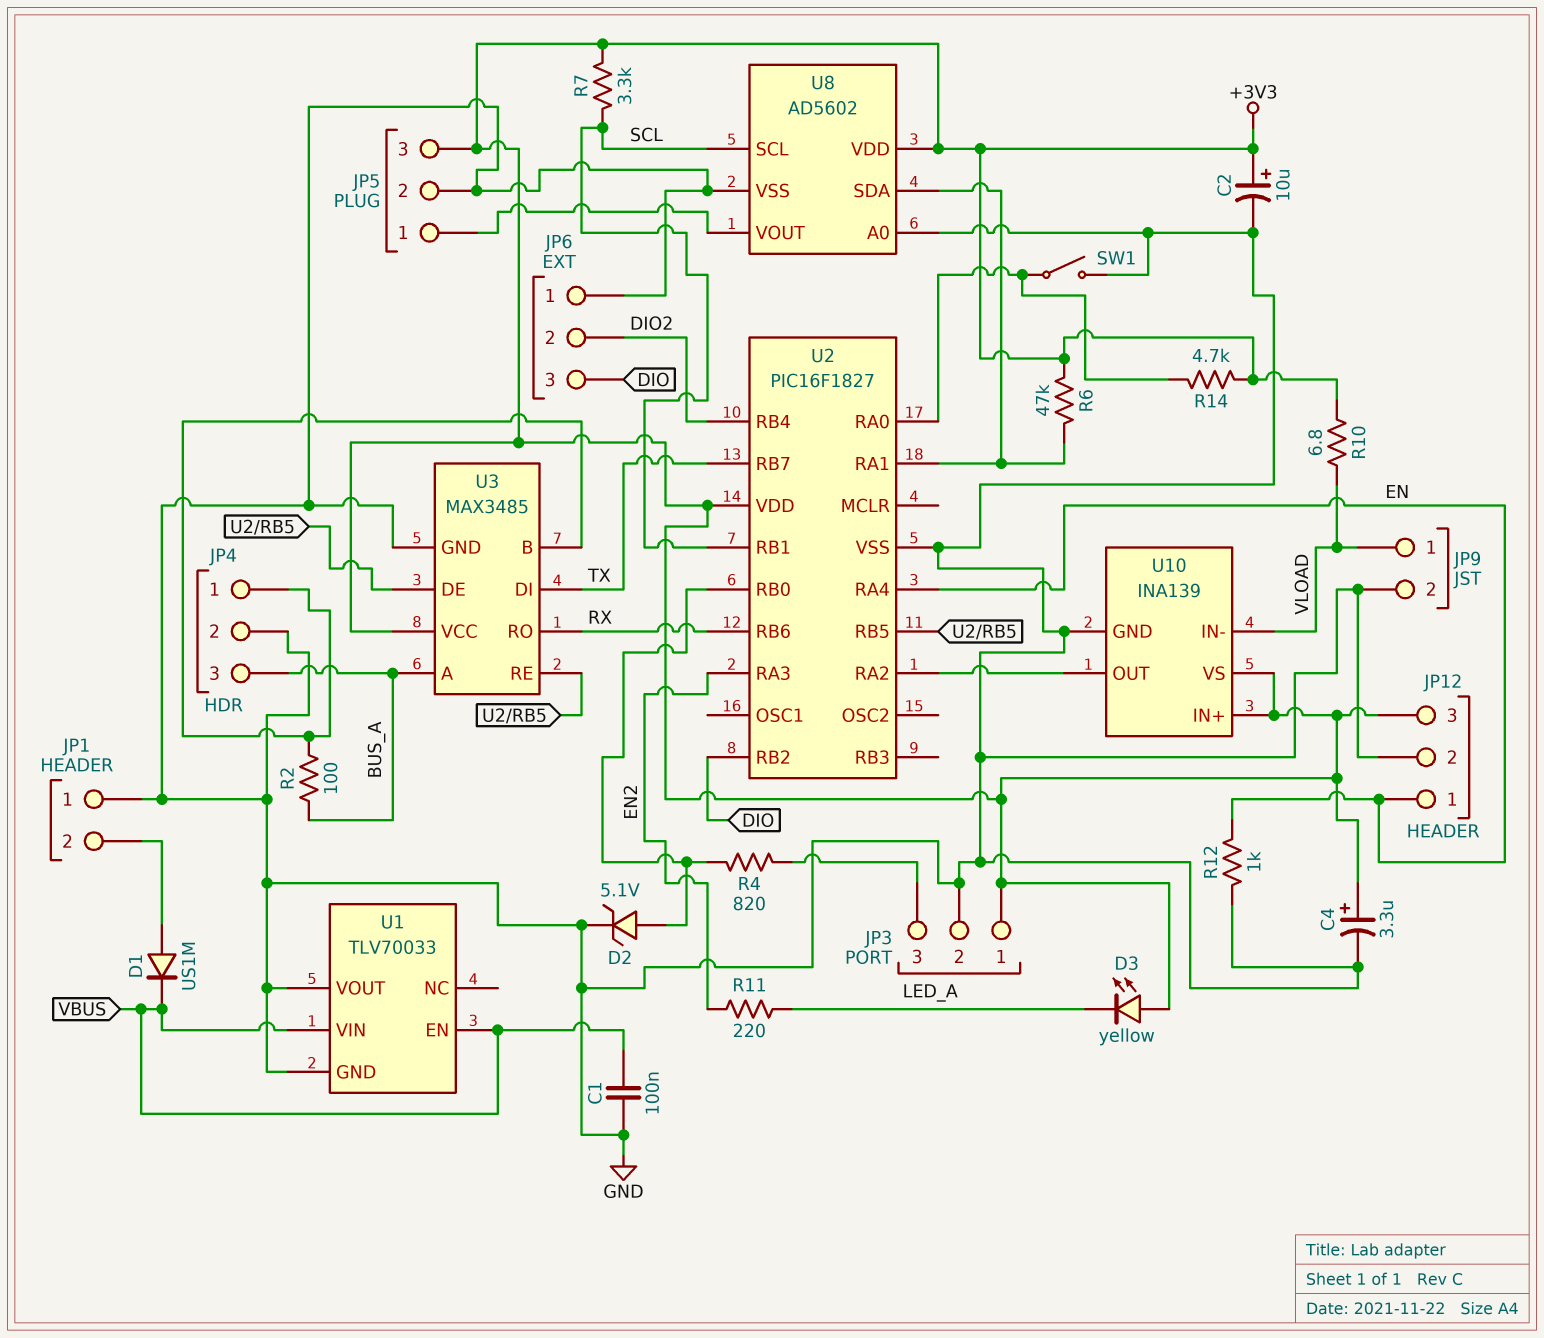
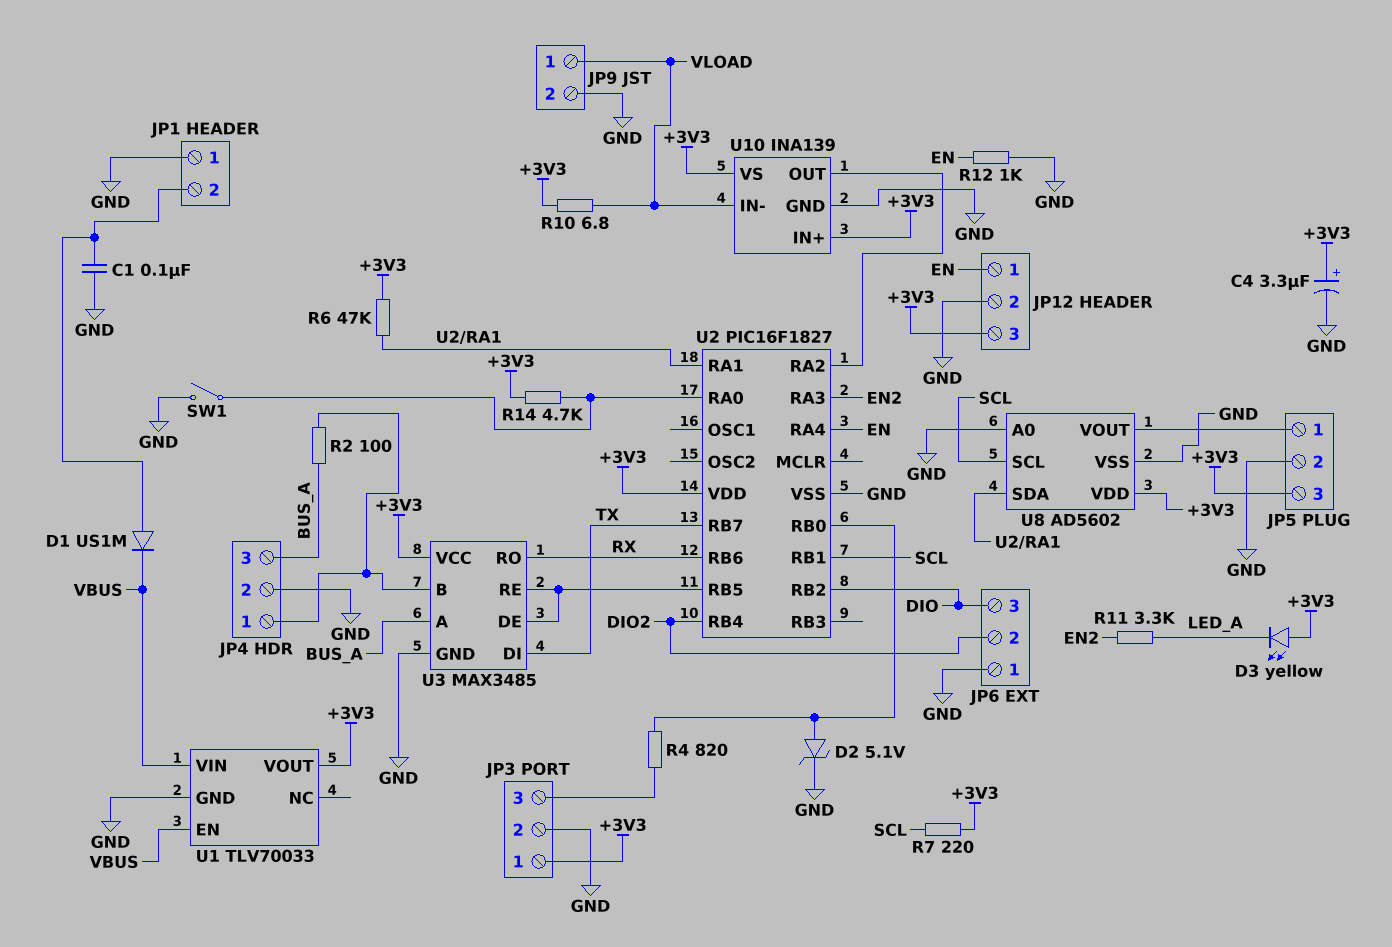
C1: 100nF (GND, VBUS) -> 100nF (GND, JP1/2)
C2: 10uF (plus +3V3, minus GND) -> none
R7: 3.3k (+3V3, SCL) -> 220 (+3V3, SCL)
R11: 220 (EN2, LED_A) -> 3.3k (EN2, LED_A)
U1 pin VOUT: GND -> +3V3

